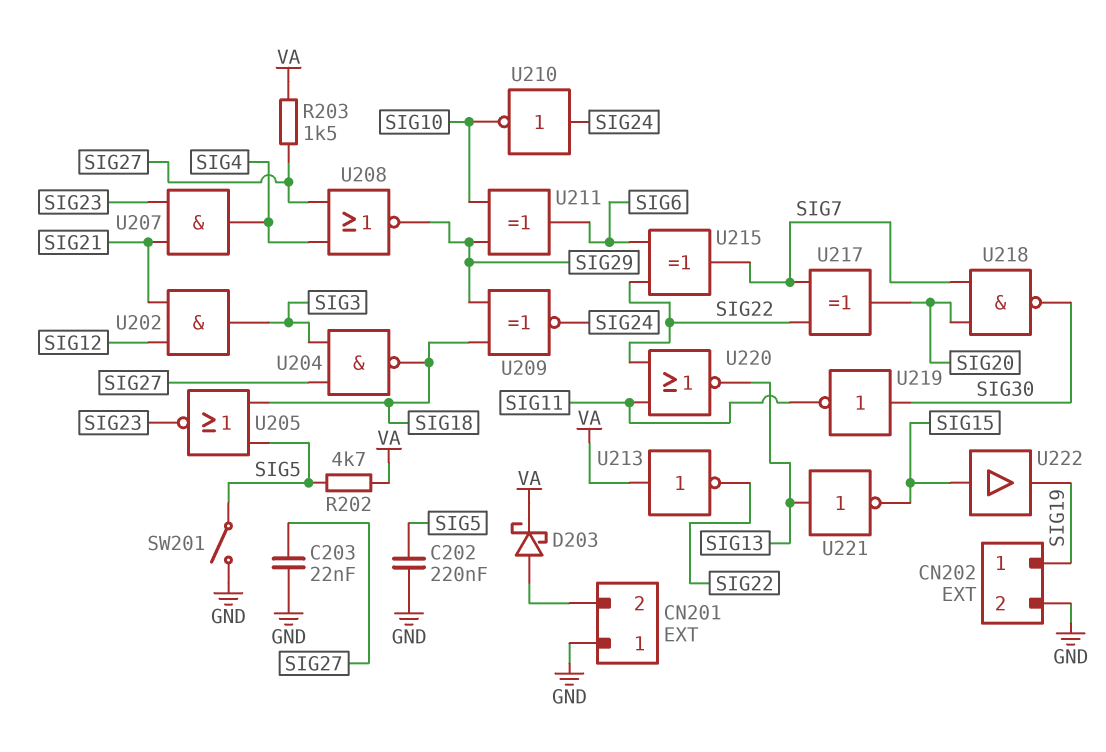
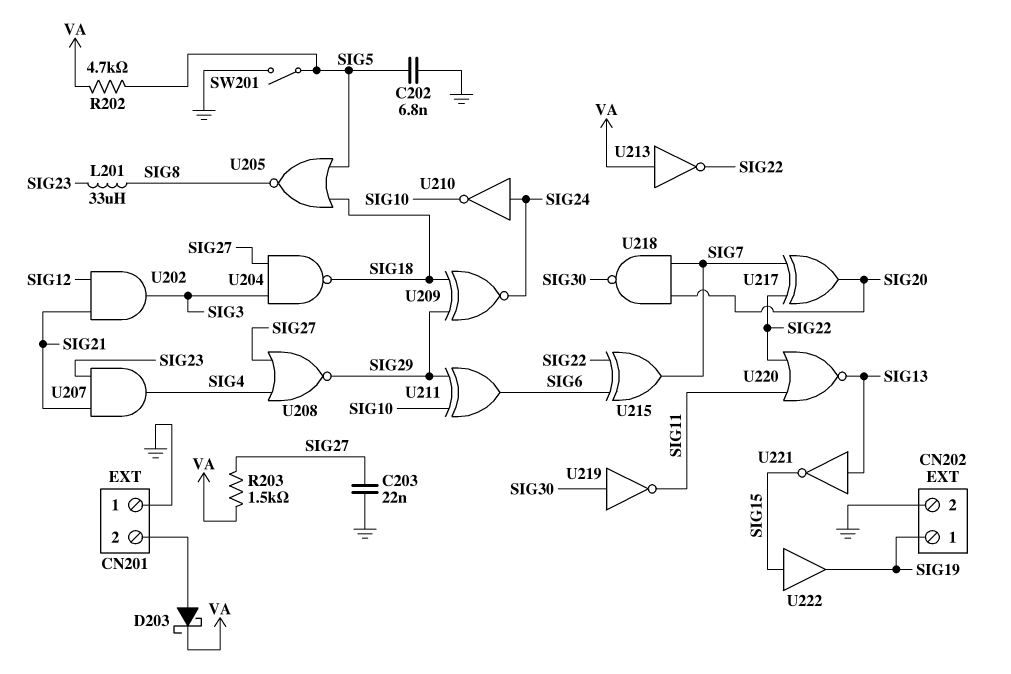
C202: 220nF (GND, SIG5) -> 6.8nF (GND, SIG5)
L201: none -> 33uH (SIG8, SIG23)
U205: NOR (in SIG5, in SIG18, out SIG23) -> NOR (in SIG5, in SIG18, out SIG8)

